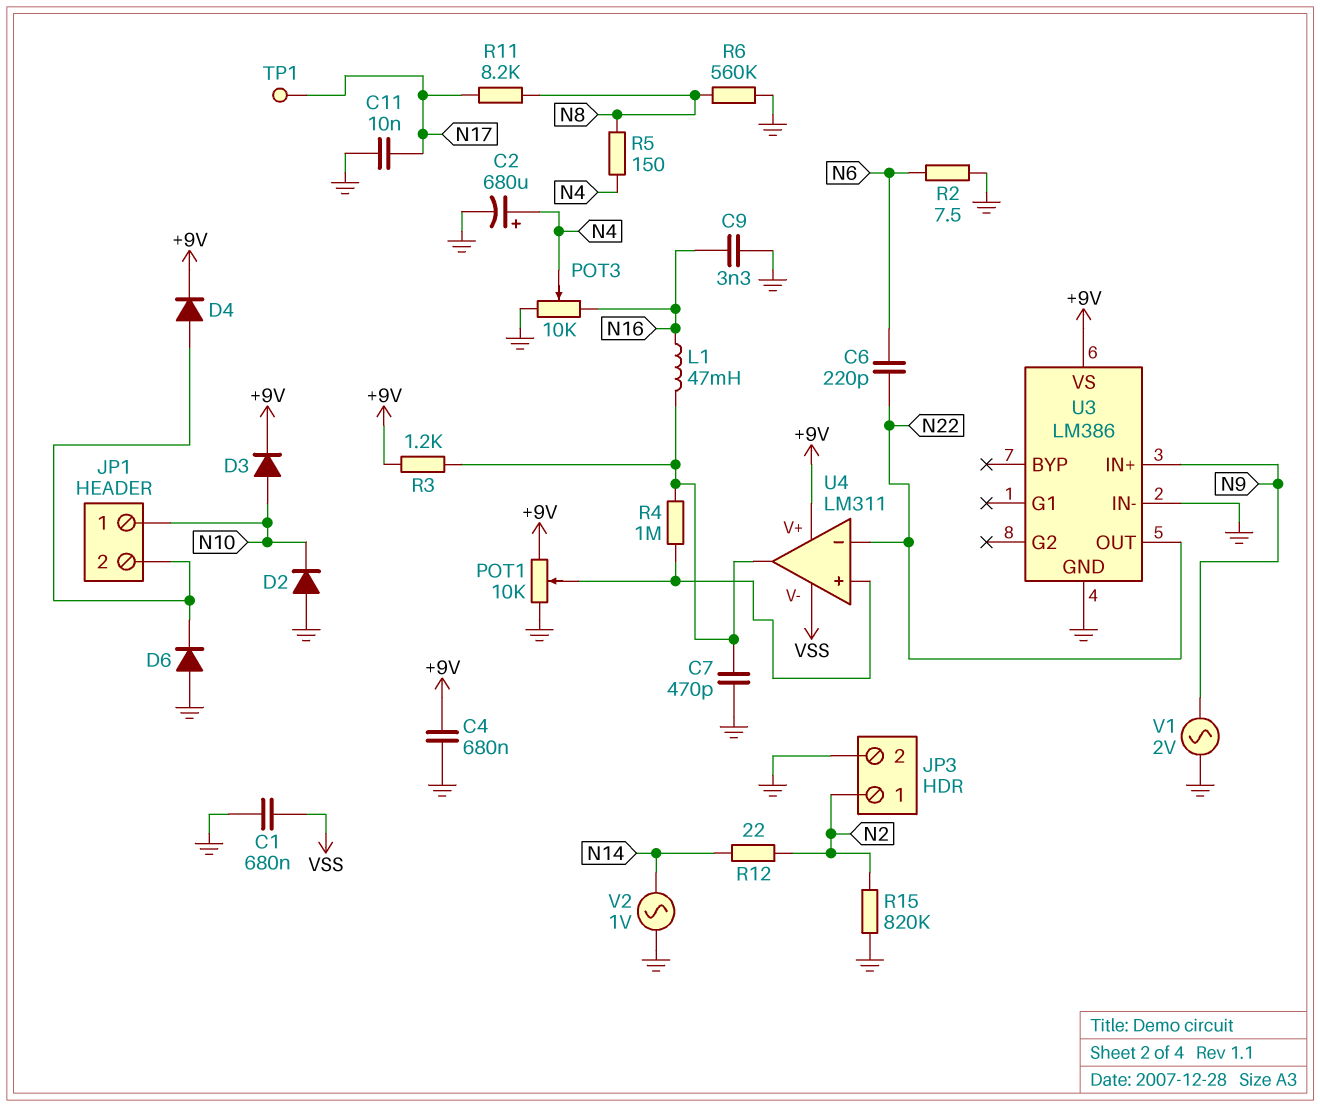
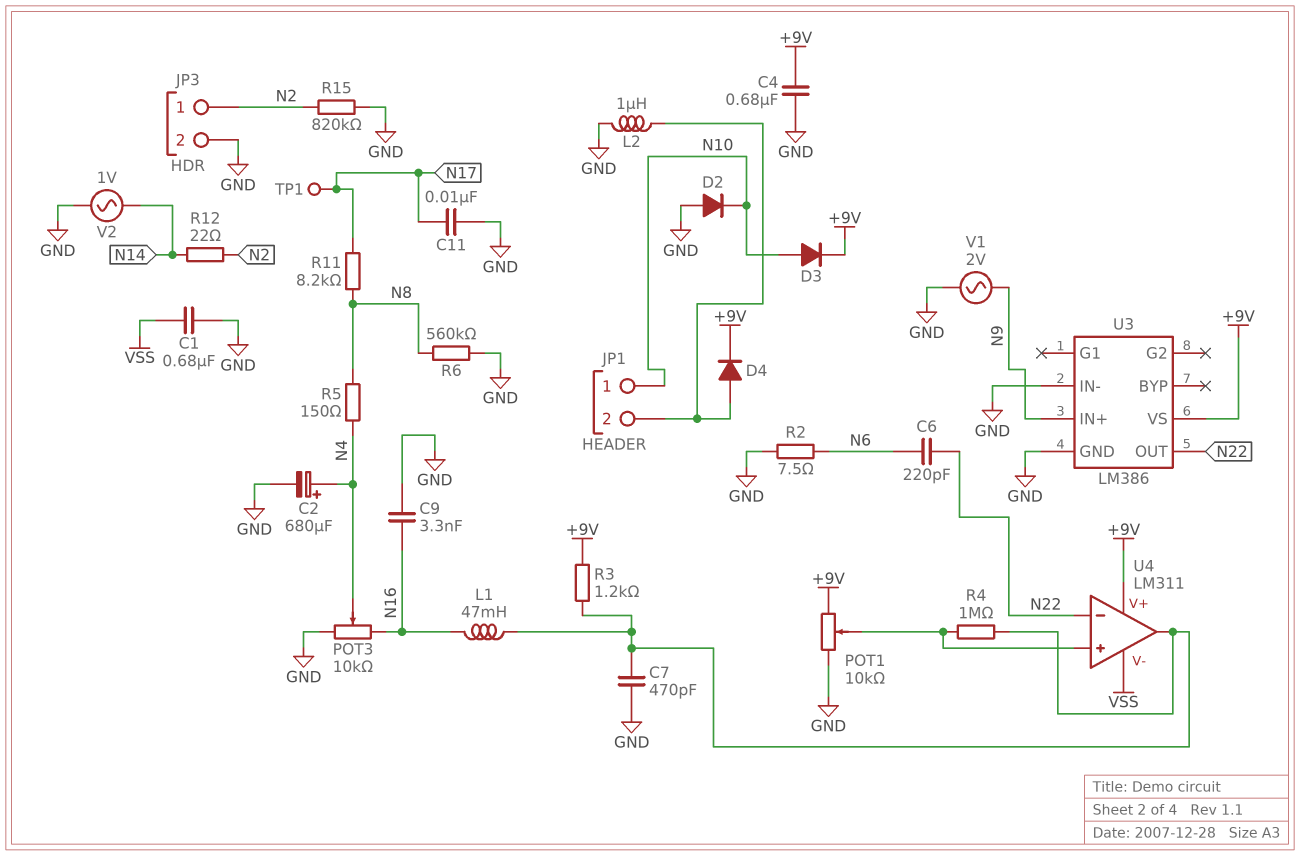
D6: diode (A GND, K JP1/2) -> none
L2: none -> 1uH (GND, JP1/2)

